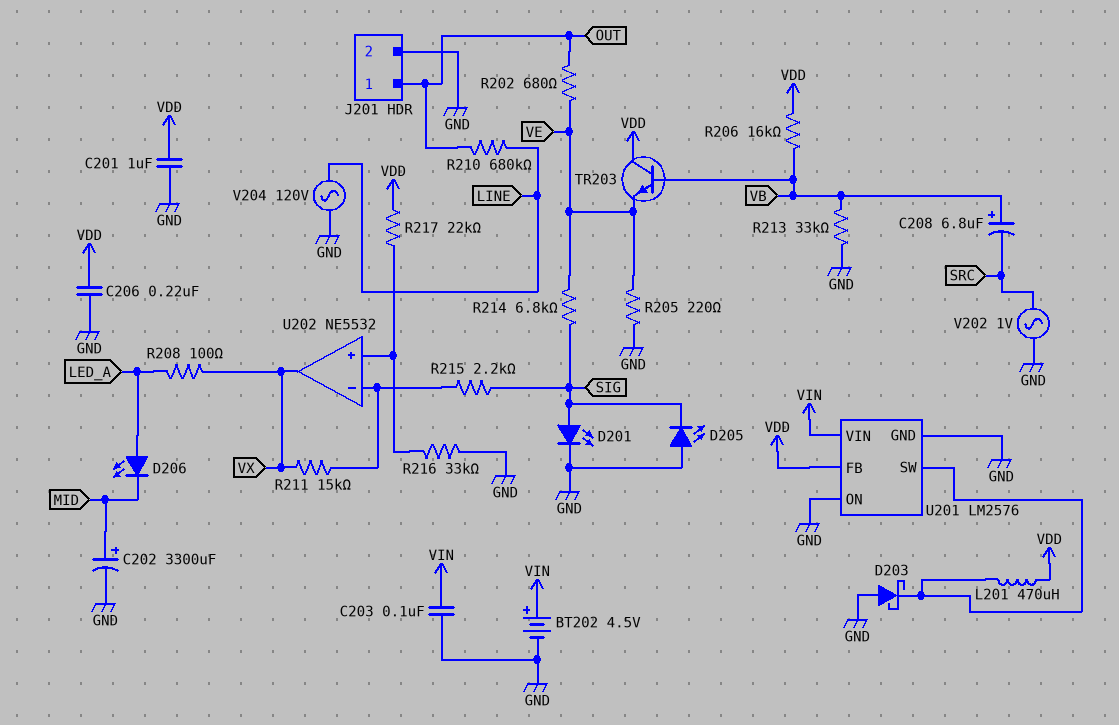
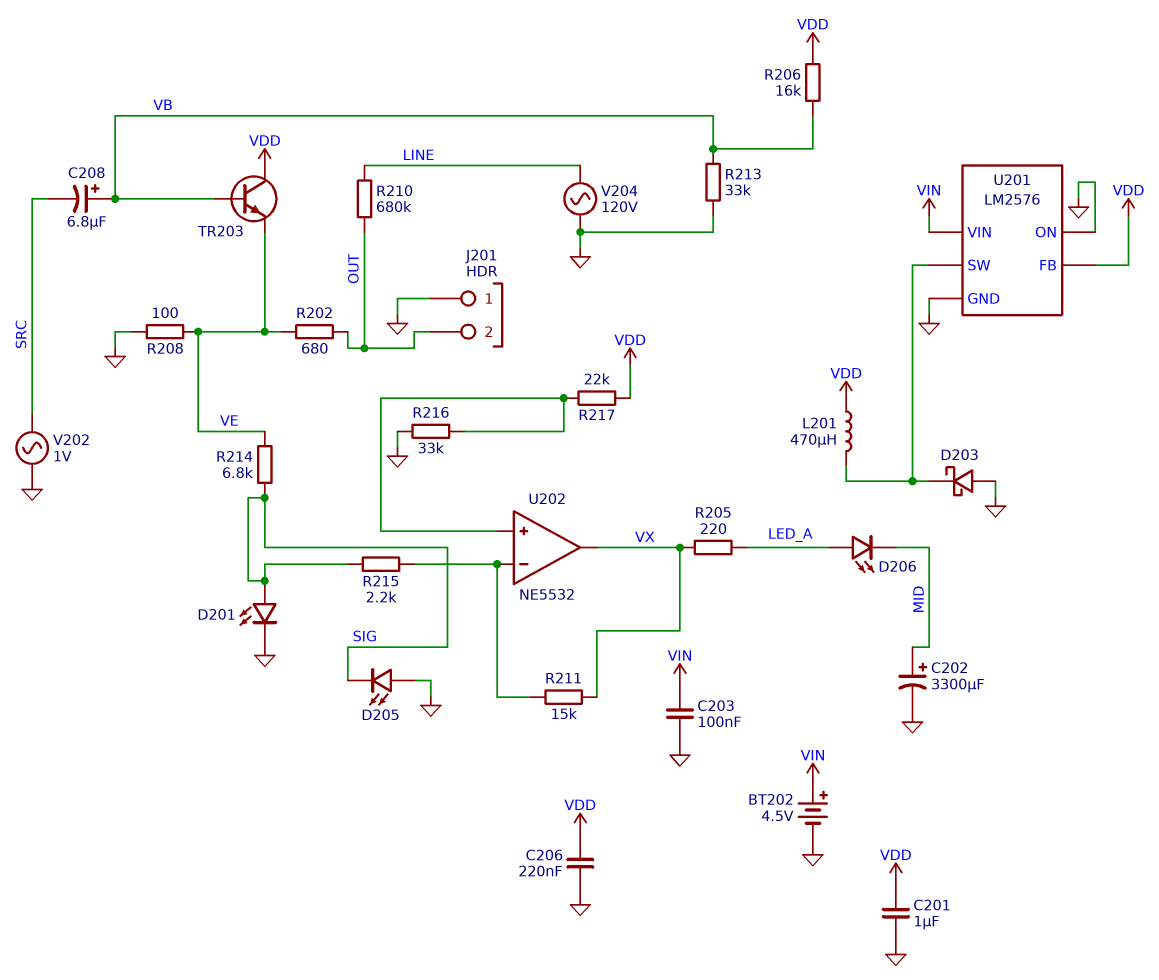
J201 pin 1: OUT -> GND
J201 pin 2: GND -> OUT
R205: 220 (GND, VE) -> 220 (LED_A, VX)
R208: 100 (LED_A, VX) -> 100 (GND, VE)

